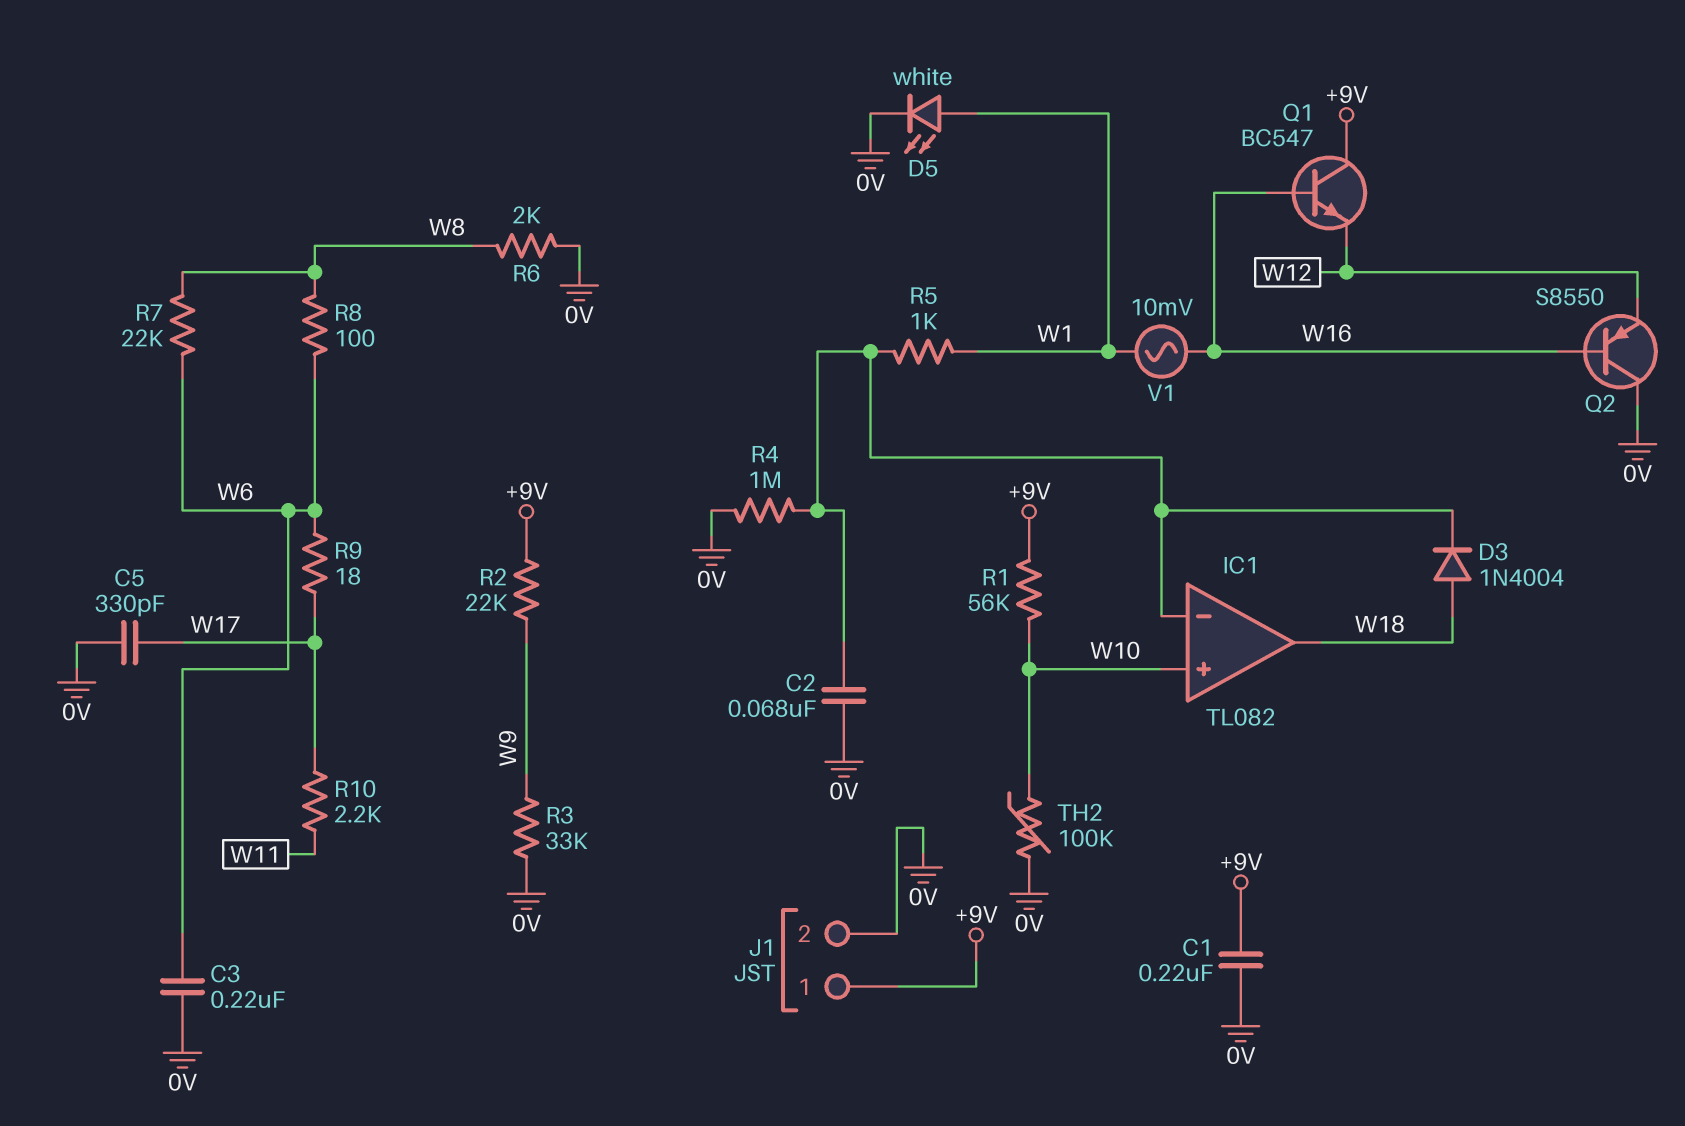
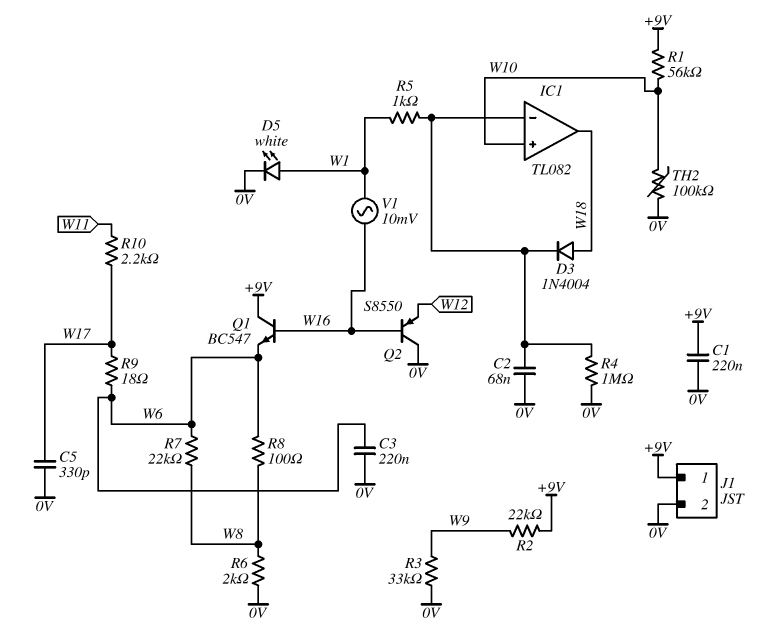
Q1: NPN BC547 (B W16, C +9V, E W12) -> NPN BC547 (B W16, C +9V, E W6)

